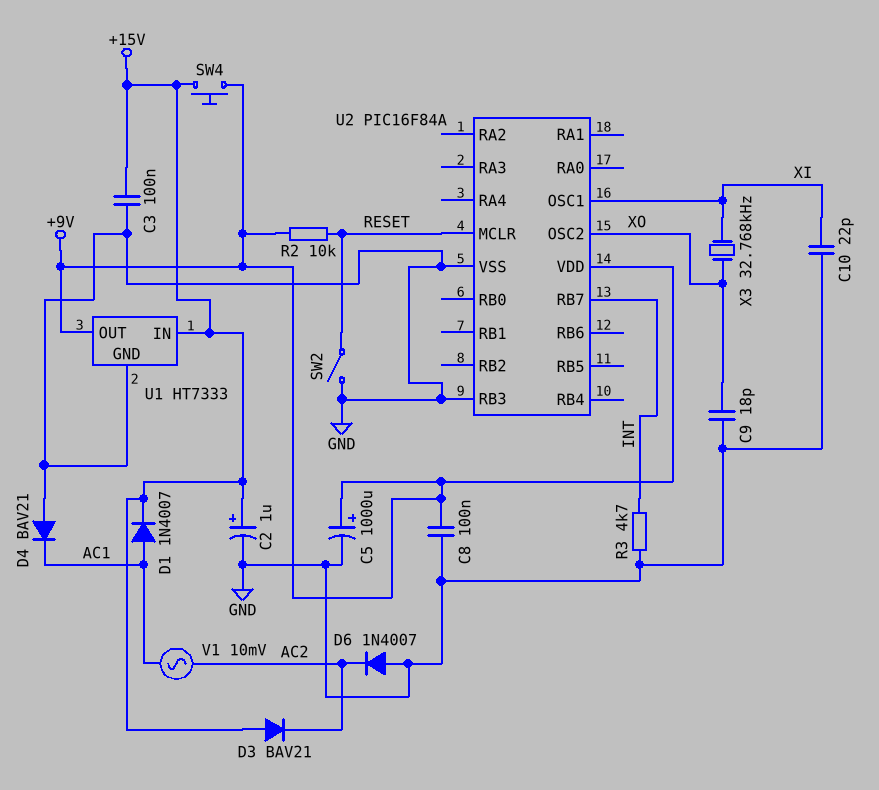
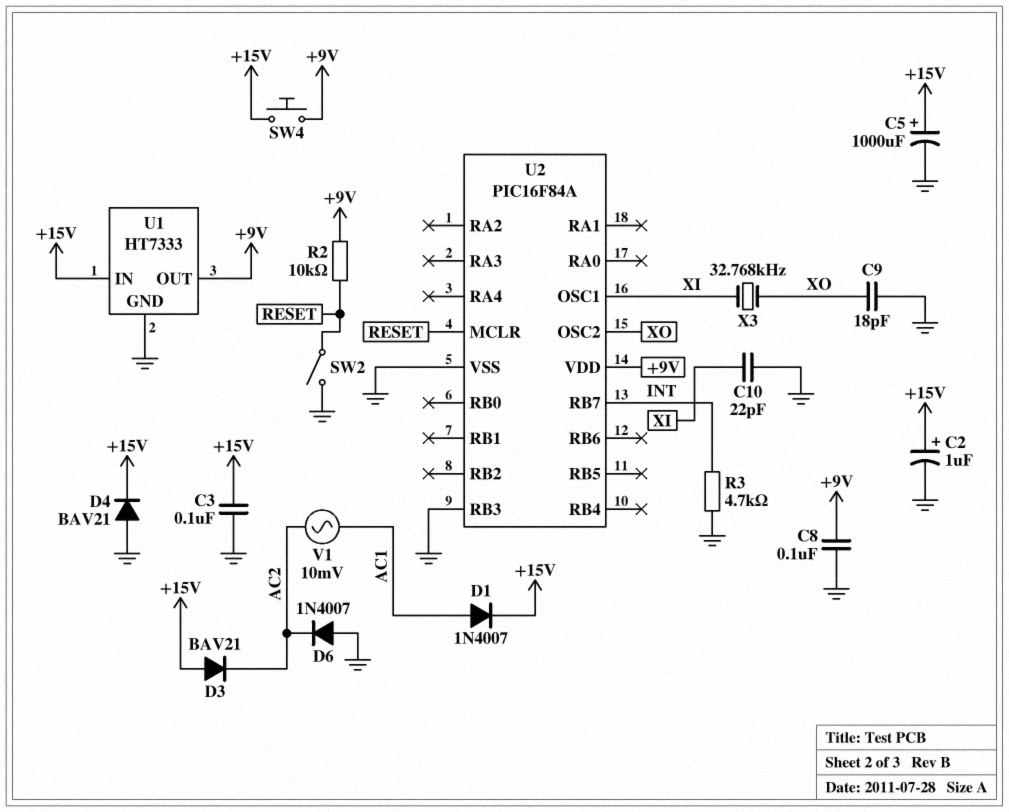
C5: 1000uF (plus +9V, minus GND) -> 1000uF (plus +15V, minus GND)
D4: diode BAV21 (A GND, K AC1) -> diode BAV21 (A GND, K +15V)

